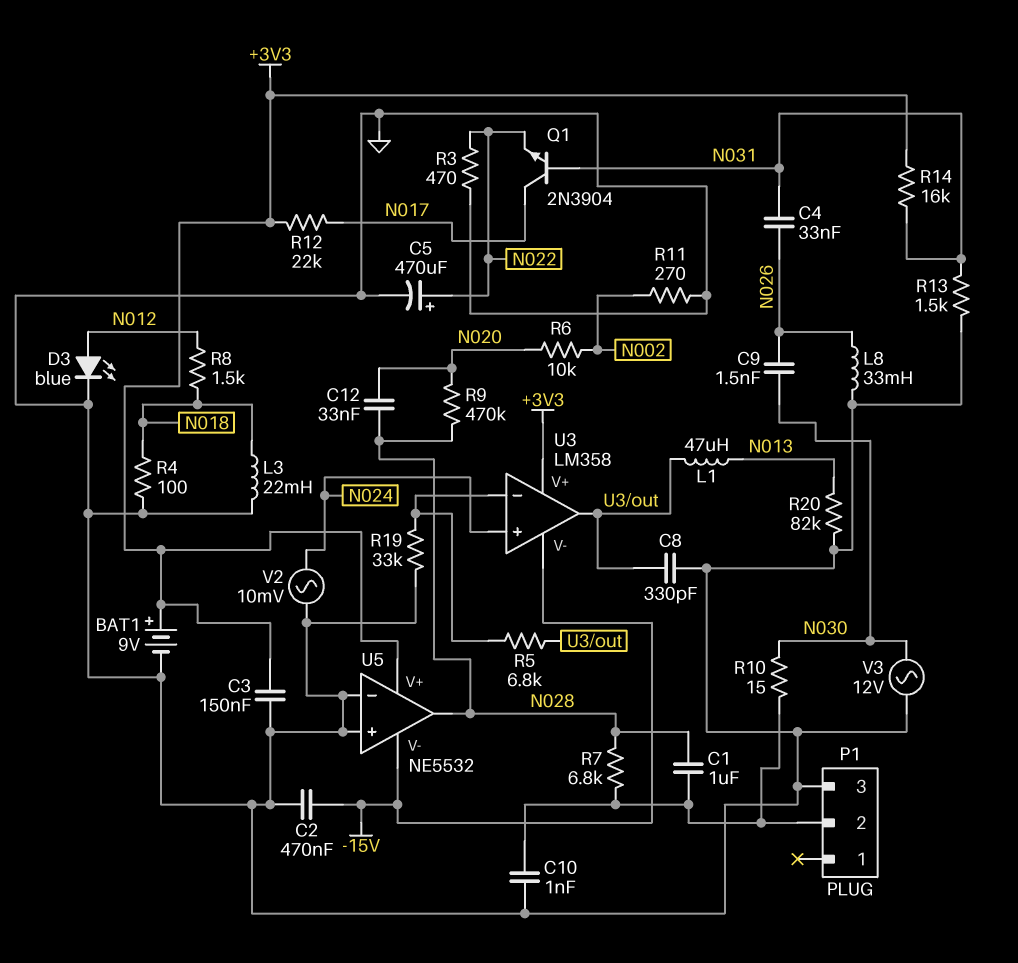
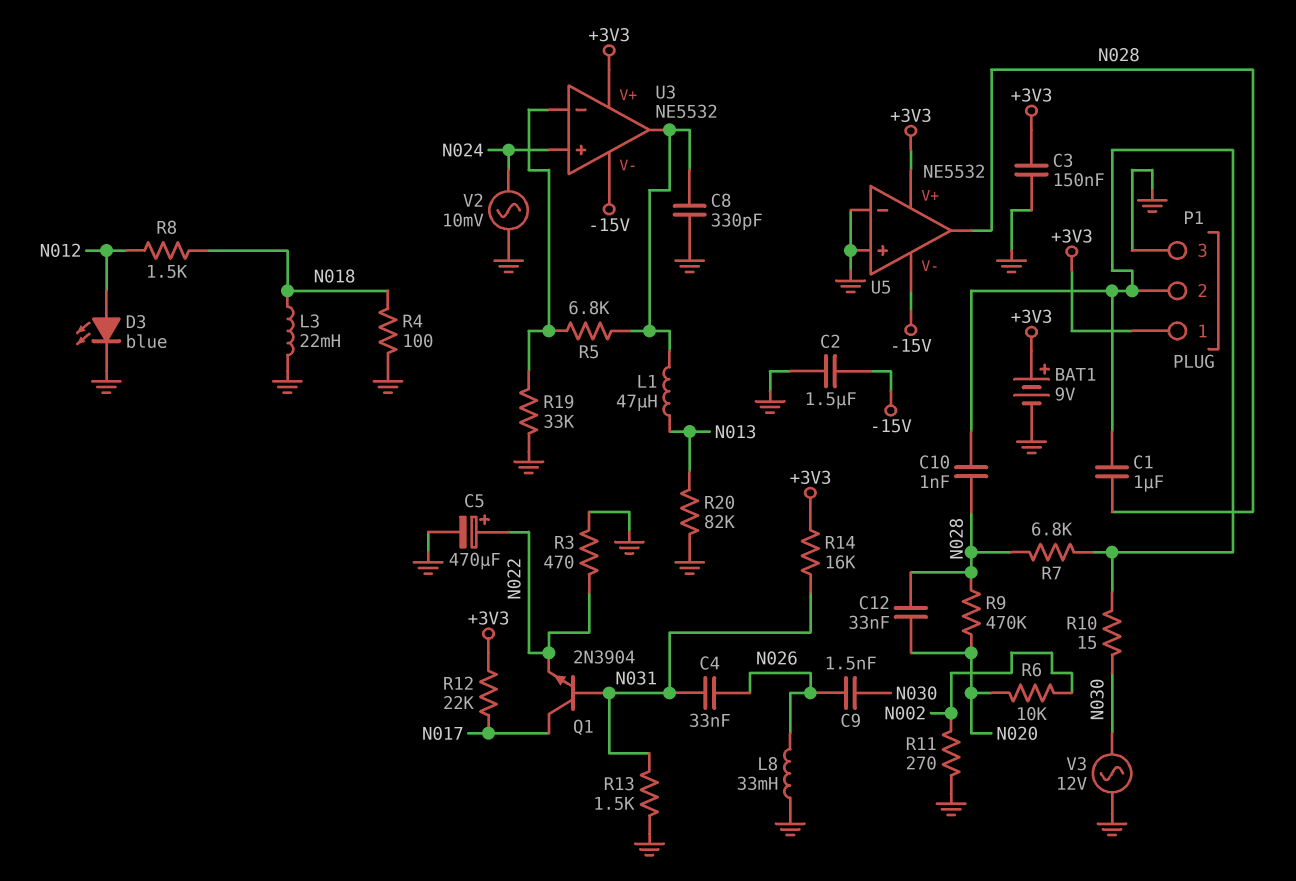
C2: 470nF (-15V, GND) -> 1.5uF (-15V, GND)
C10: 1nF (GND, P1/2) -> 1nF (N028, P1/2)
P1 pin 1: none -> +3V3
U3: LM358 -> NE5532

